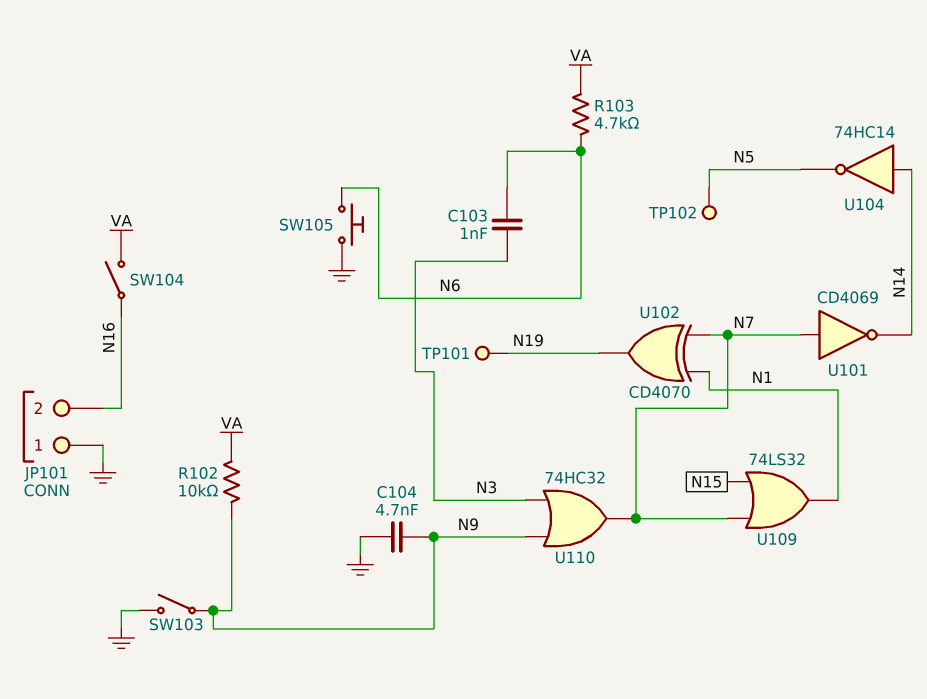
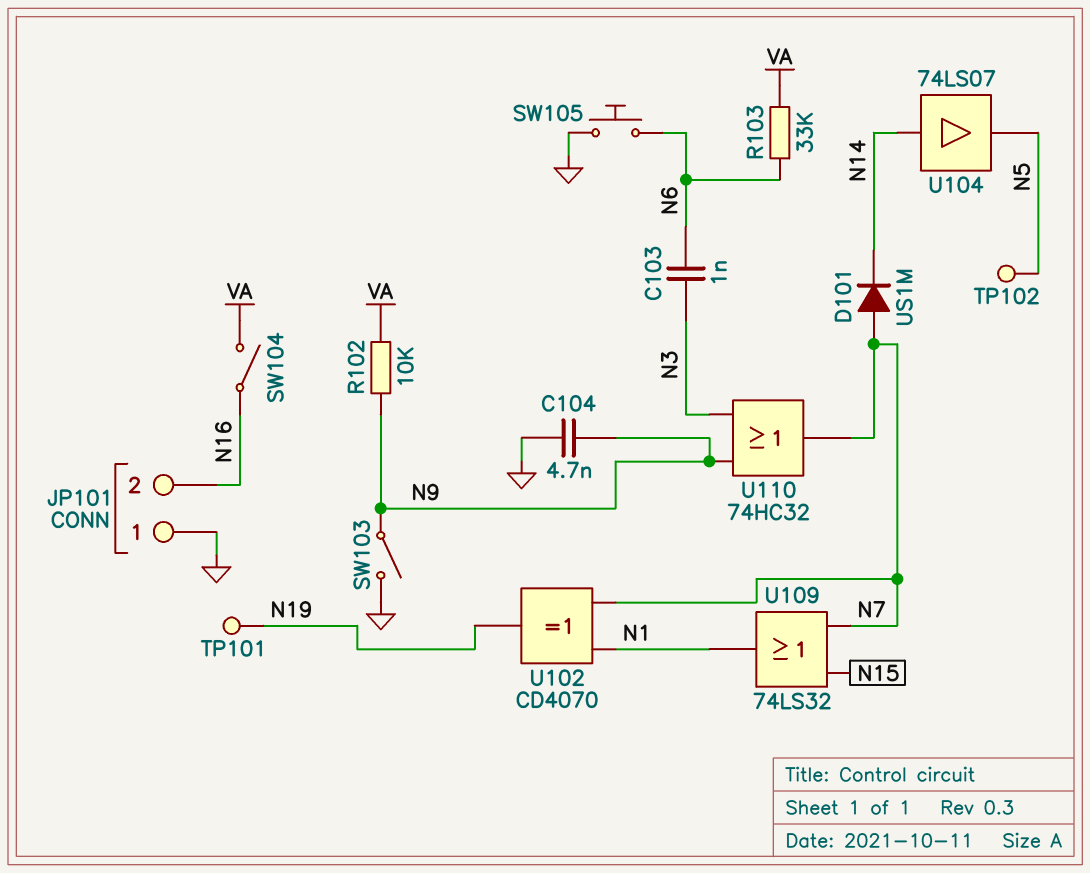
D101: none -> diode US1M (A N7, K N14)
R103: 4.7k (N6, VA) -> 33k (N6, VA)
U101: NOT CD4069 (in N7, out N14) -> none
U104: NOT 74HC14 (in N14, out N5) -> buffer 74LS07 (in N14, out N5)

